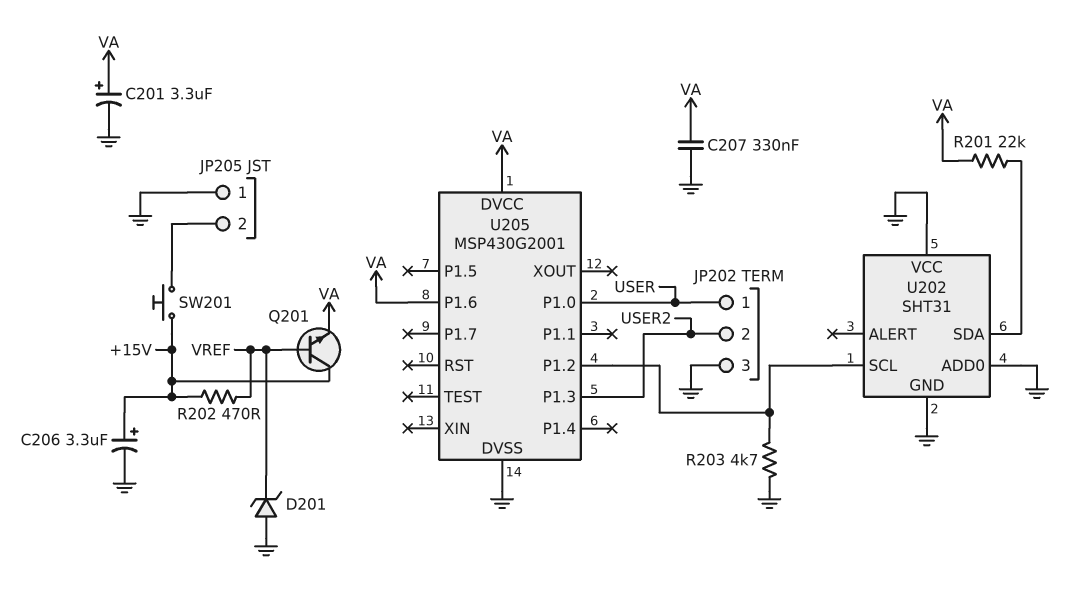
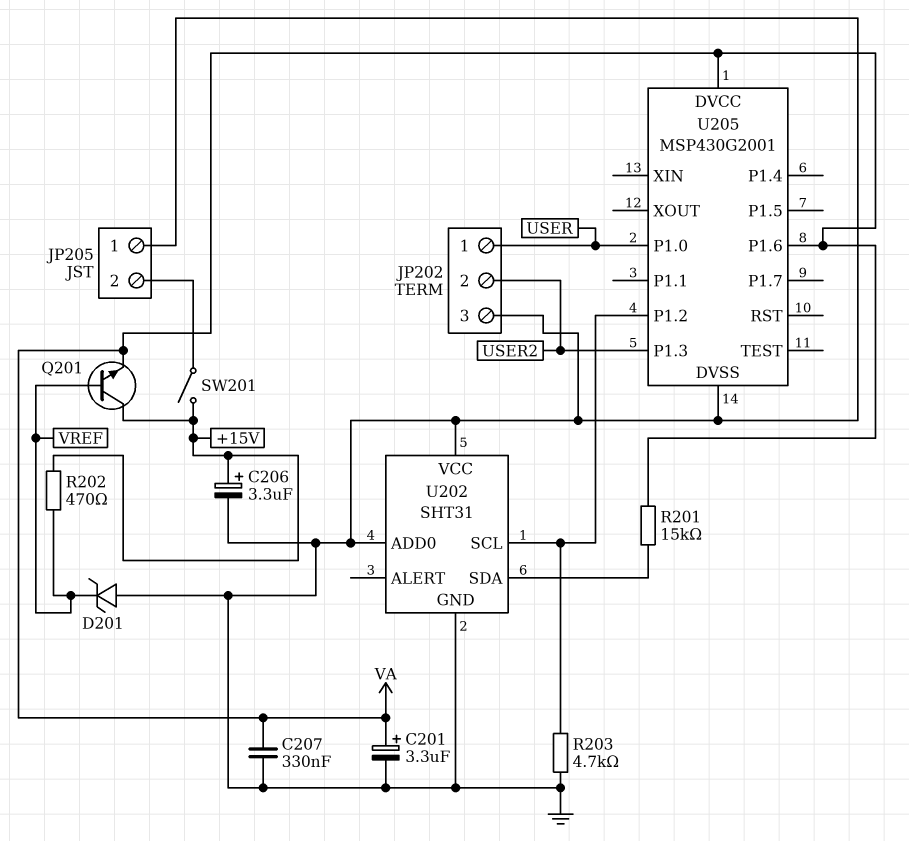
R201: 22k (U202/SDA, VA) -> 15k (U202/SDA, VA)
SW201: button (+15V, JP205/2) -> switch (+15V, JP205/2)

